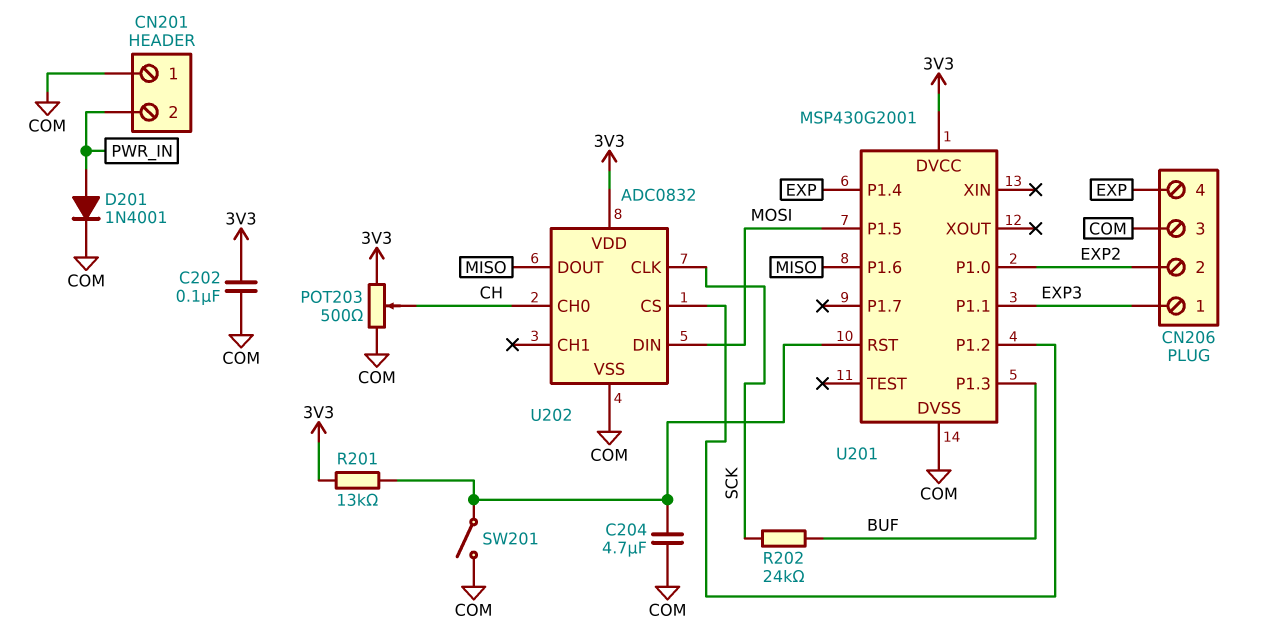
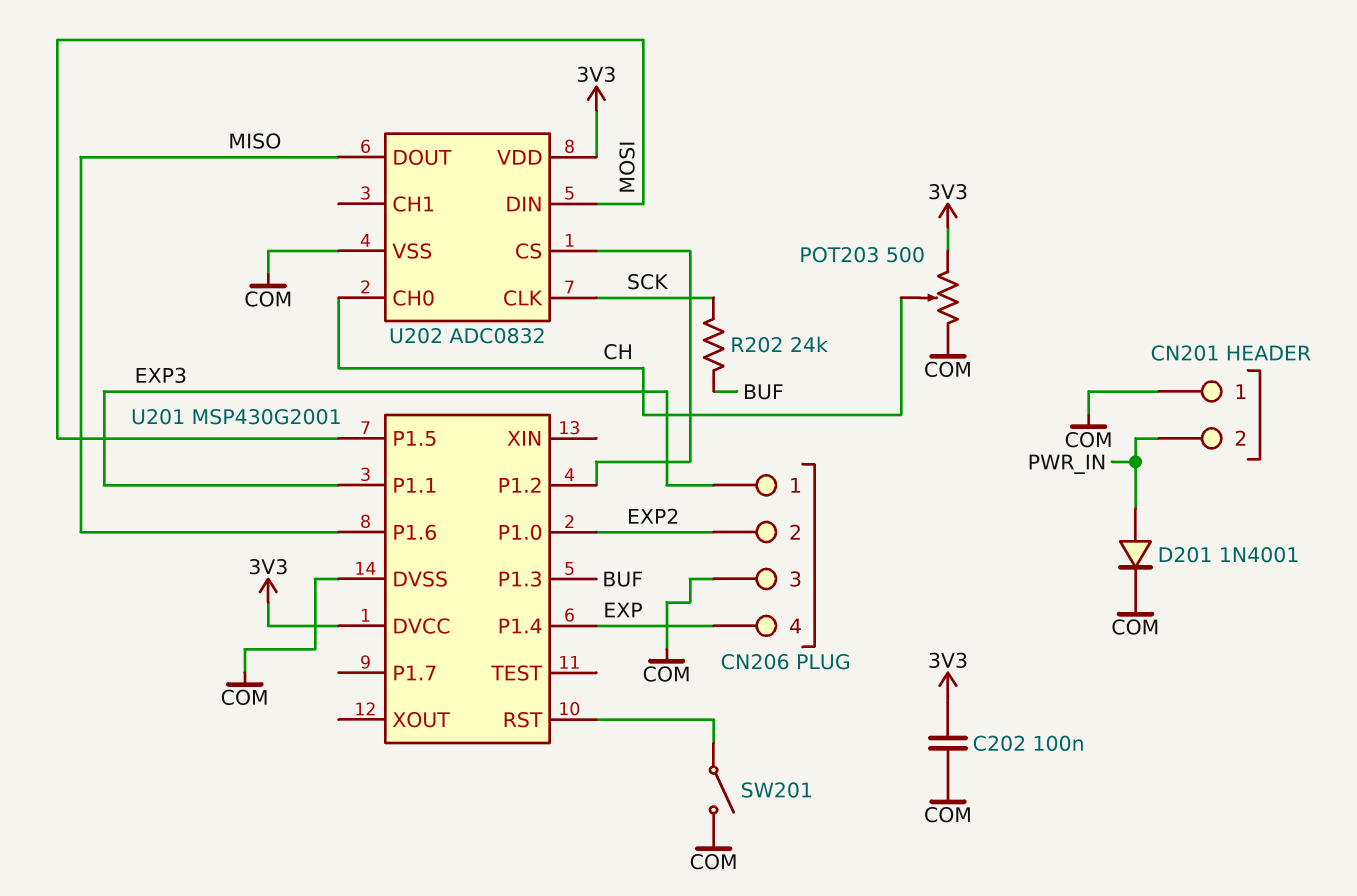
C204: 4.7uF (COM, U201/RST) -> none
R201: 13k (3V3, U201/RST) -> none

